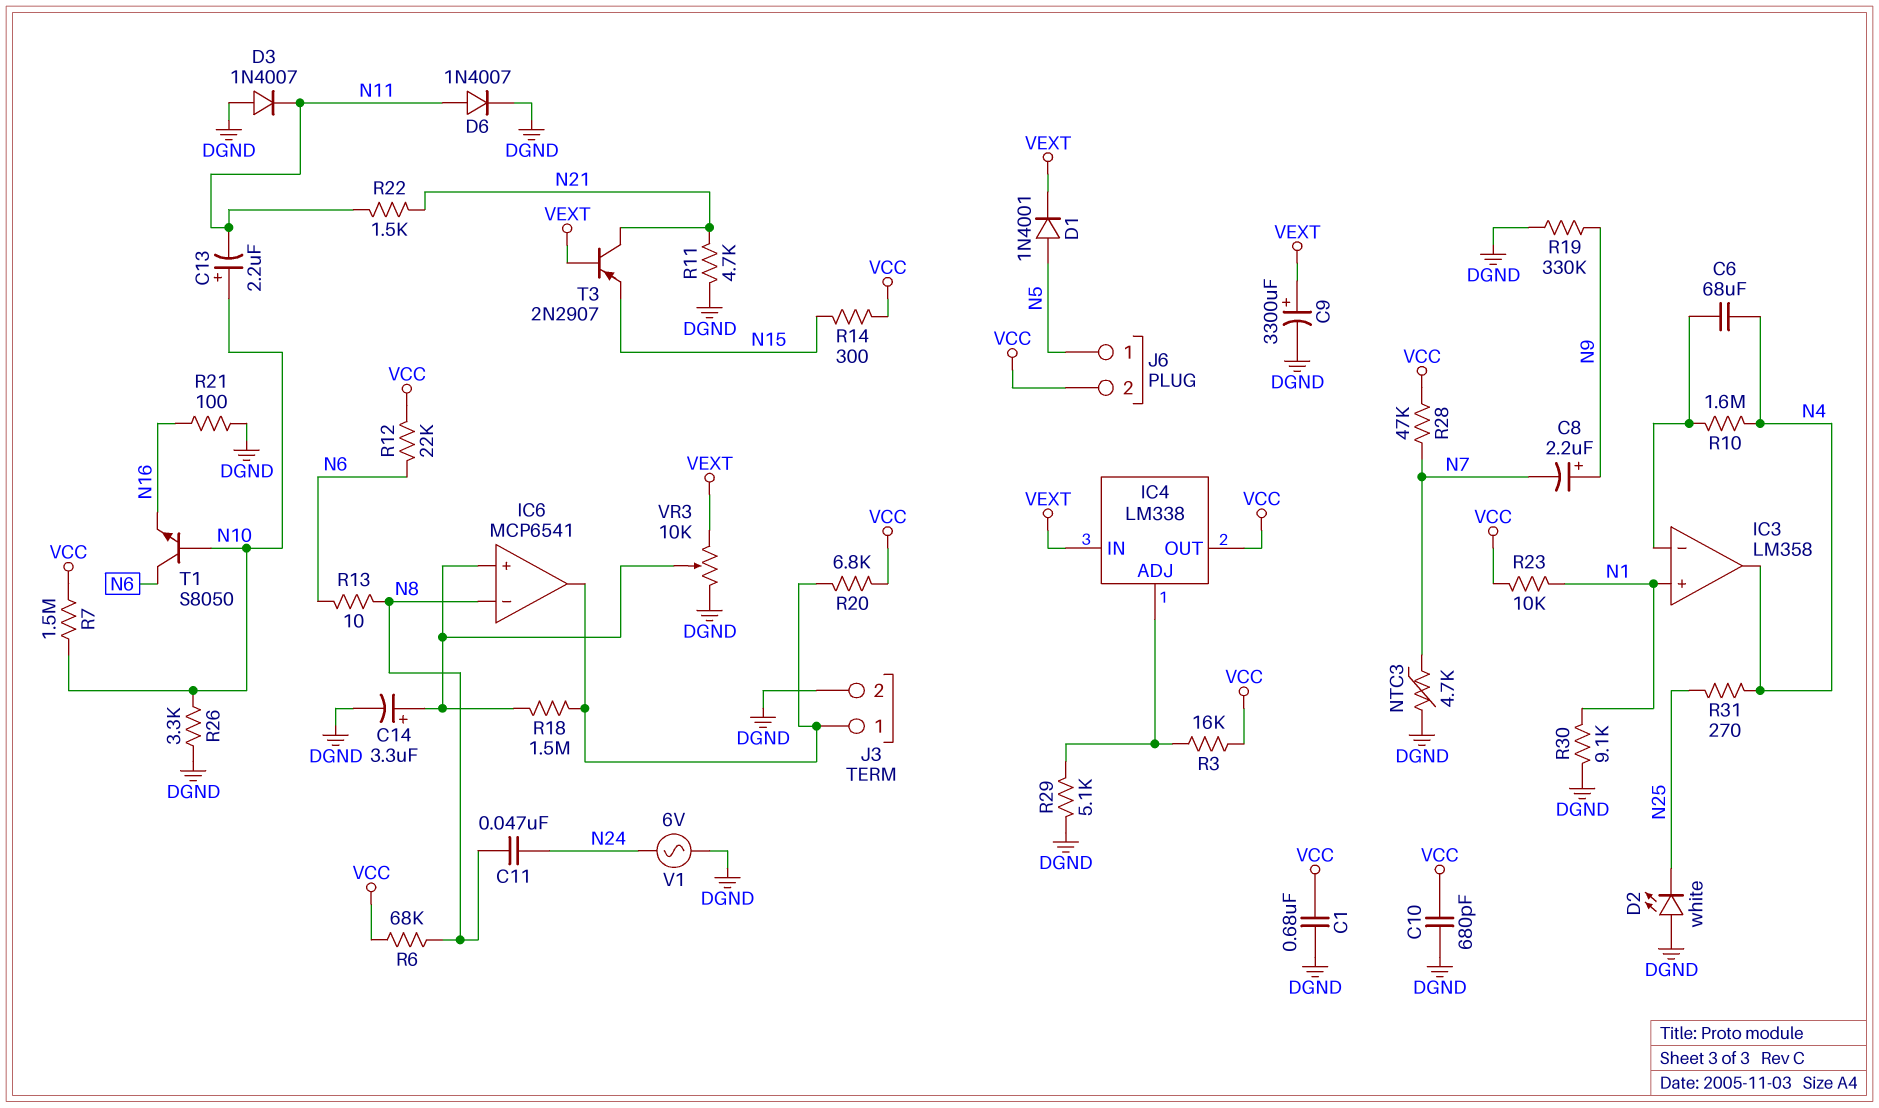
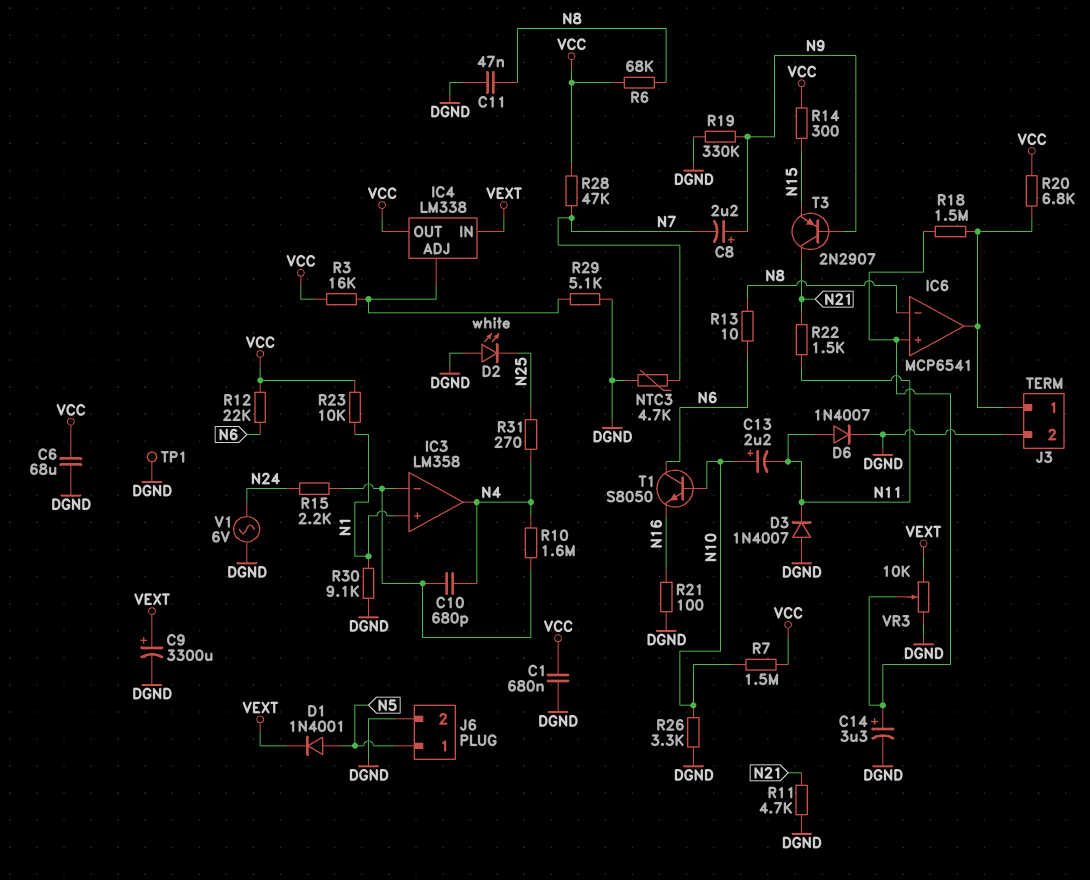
C6: 68uF (IC3/in-, N4) -> 68uF (DGND, VCC)
C10: 680pF (DGND, VCC) -> 680pF (IC3/in-, N4)
C11: 47nF (N8, N24) -> 47nF (DGND, N8)
J6 pin 2: VCC -> DGND
R15: none -> 2.2k (IC3/in-, N24)
T3: PNP 2N2907 (B VEXT, C N21, E N15) -> PNP 2N2907 (B N9, C N21, E N15)
TP1: none -> test point (DGND)

